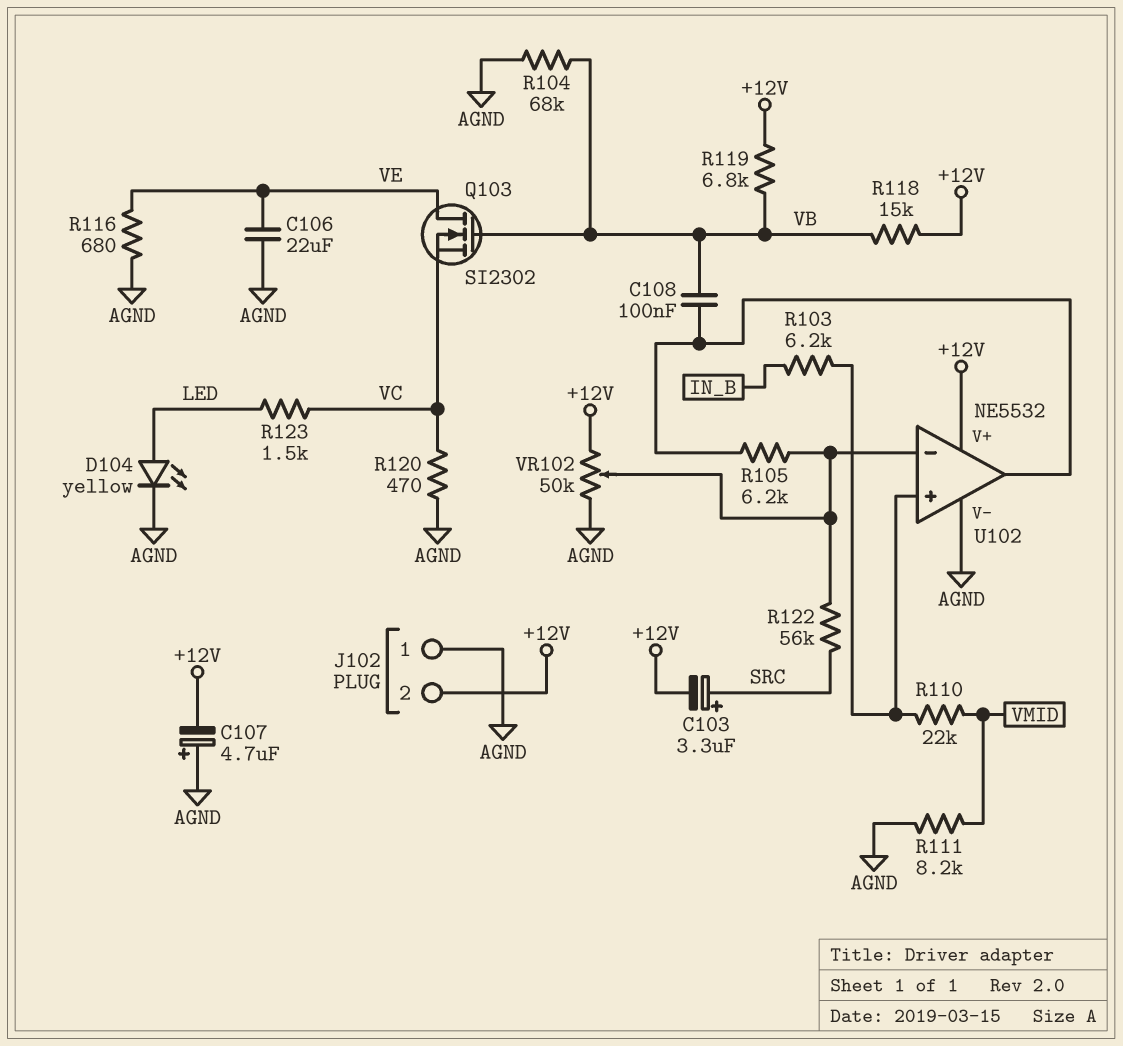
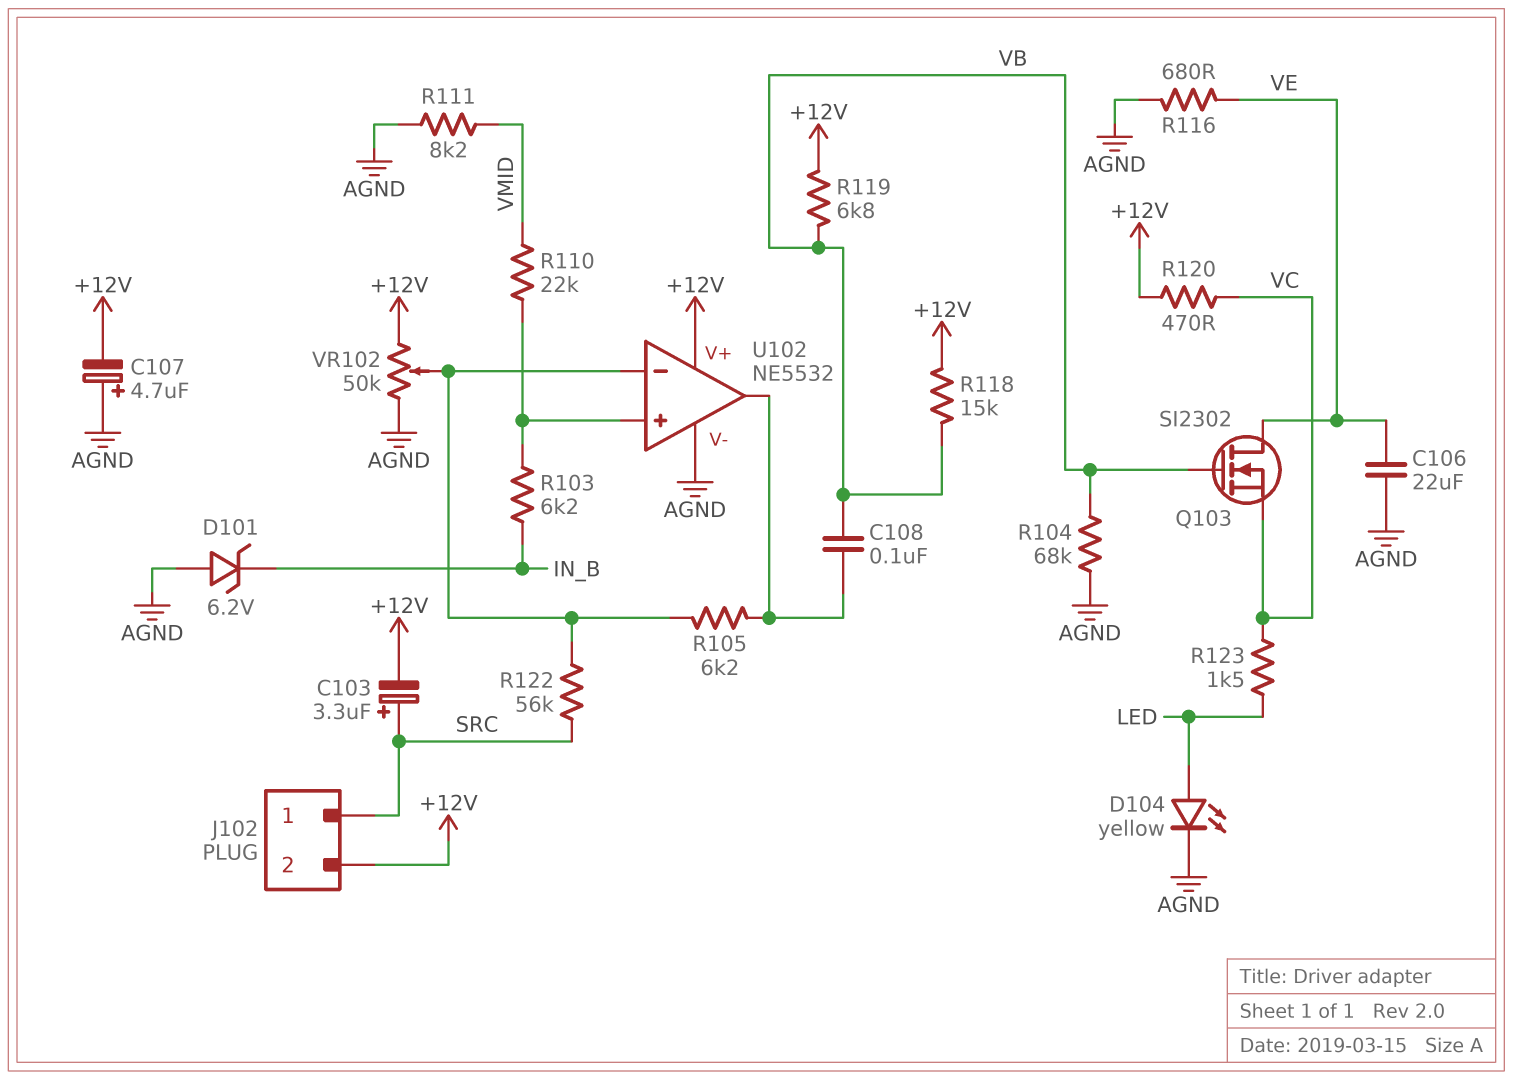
D101: none -> zener 6.2V (A AGND, K IN_B)
J102 pin 1: AGND -> SRC
R120: 470 (AGND, VC) -> 470 (+12V, VC)

